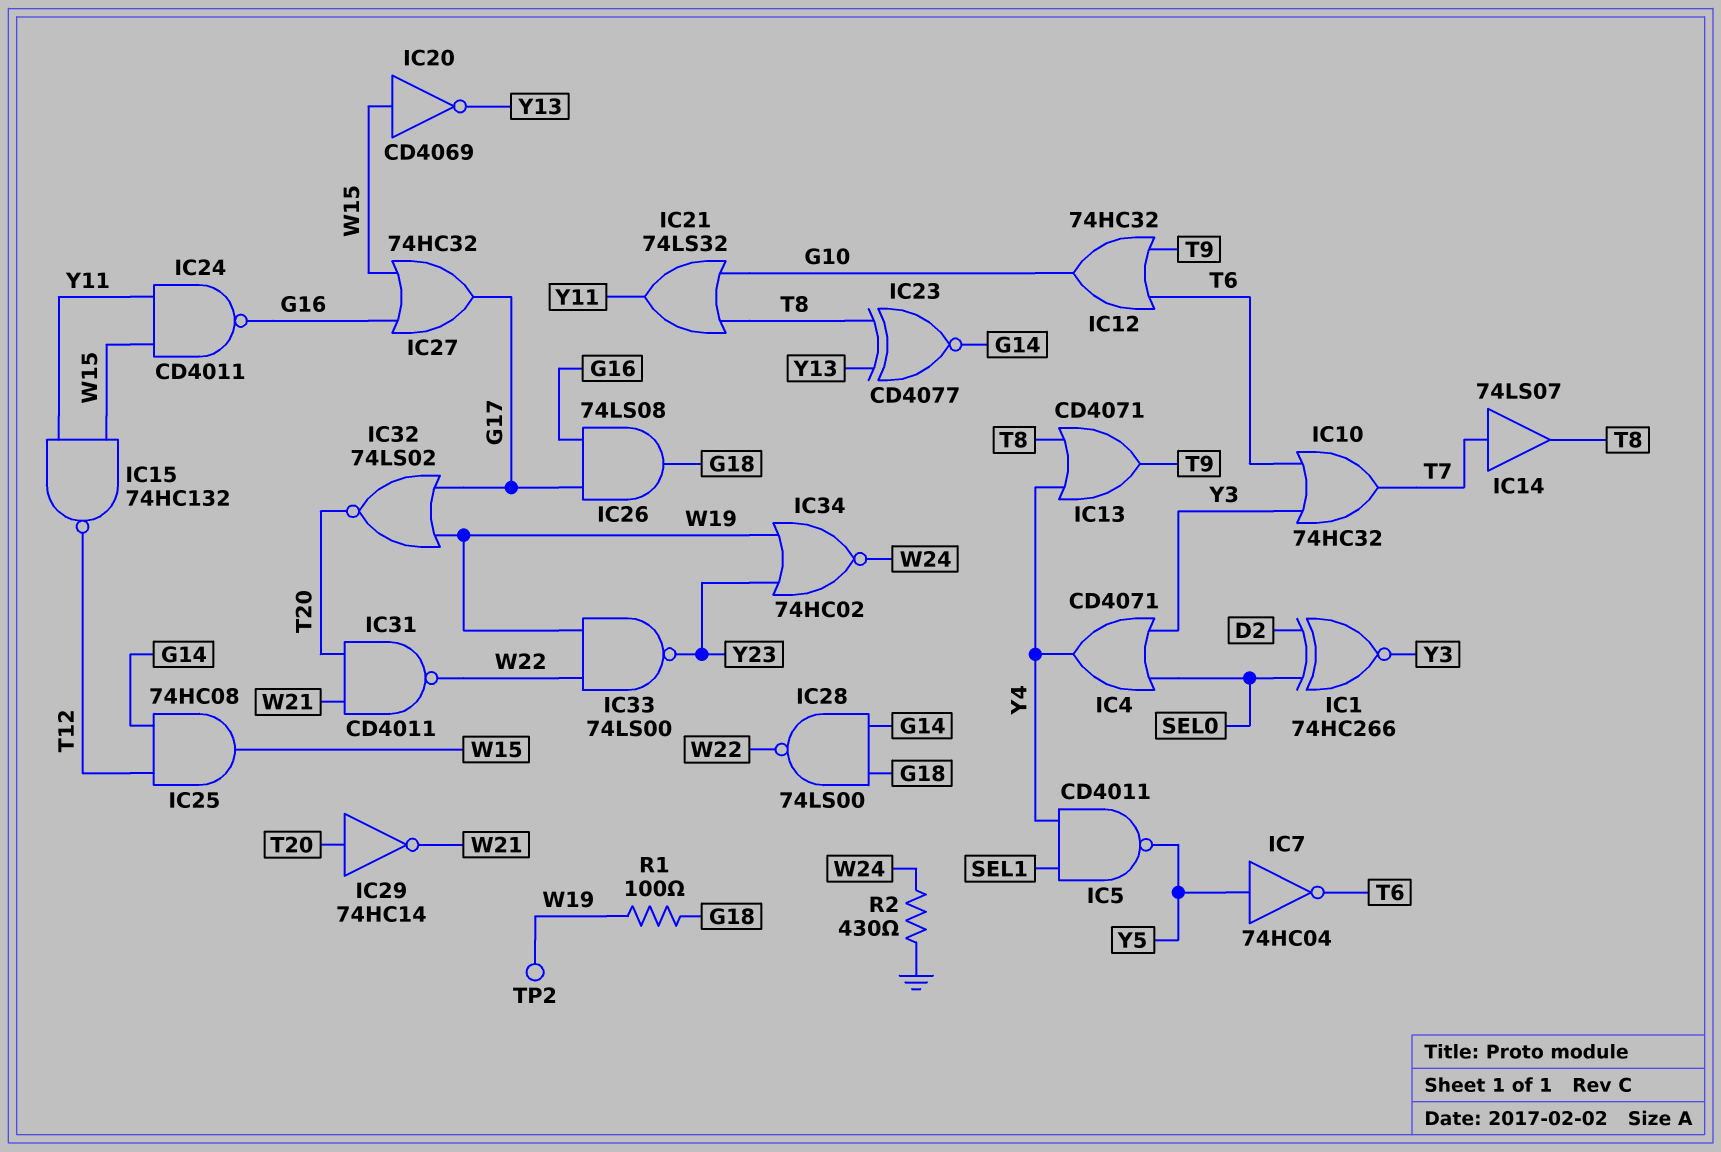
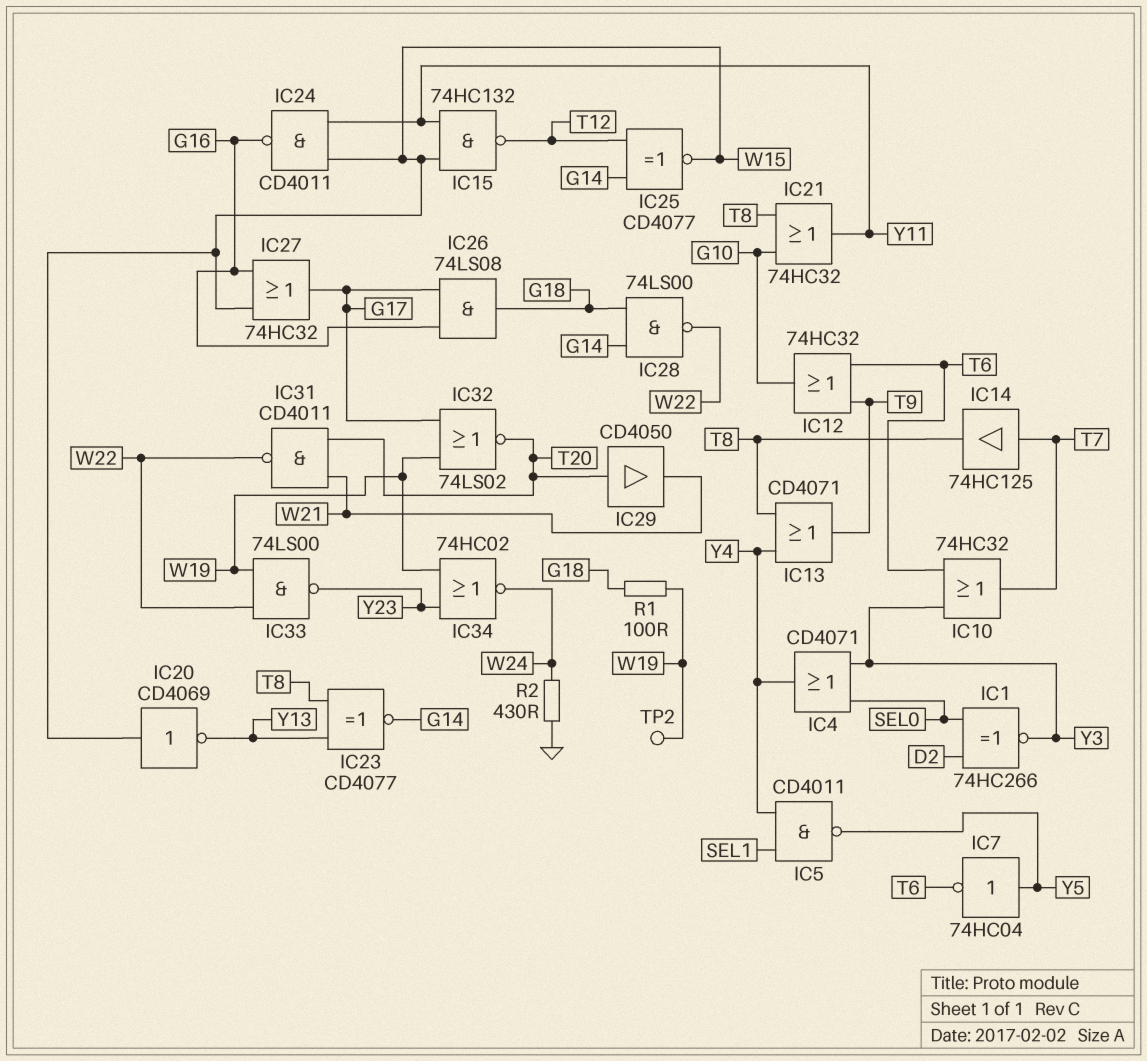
IC14: buffer 74LS07 (in T7, out T8) -> buffer 74HC125 (in T7, out T8)
IC21: OR 74LS32 (in G10, in T8, out Y11) -> OR 74HC32 (in G10, in T8, out Y11)
IC25: AND 74HC08 (in G14, in T12, out W15) -> XNOR CD4077 (in G14, in T12, out W15)
IC29: NOT 74HC14 (in T20, out W21) -> buffer CD4050 (in T20, out W21)

